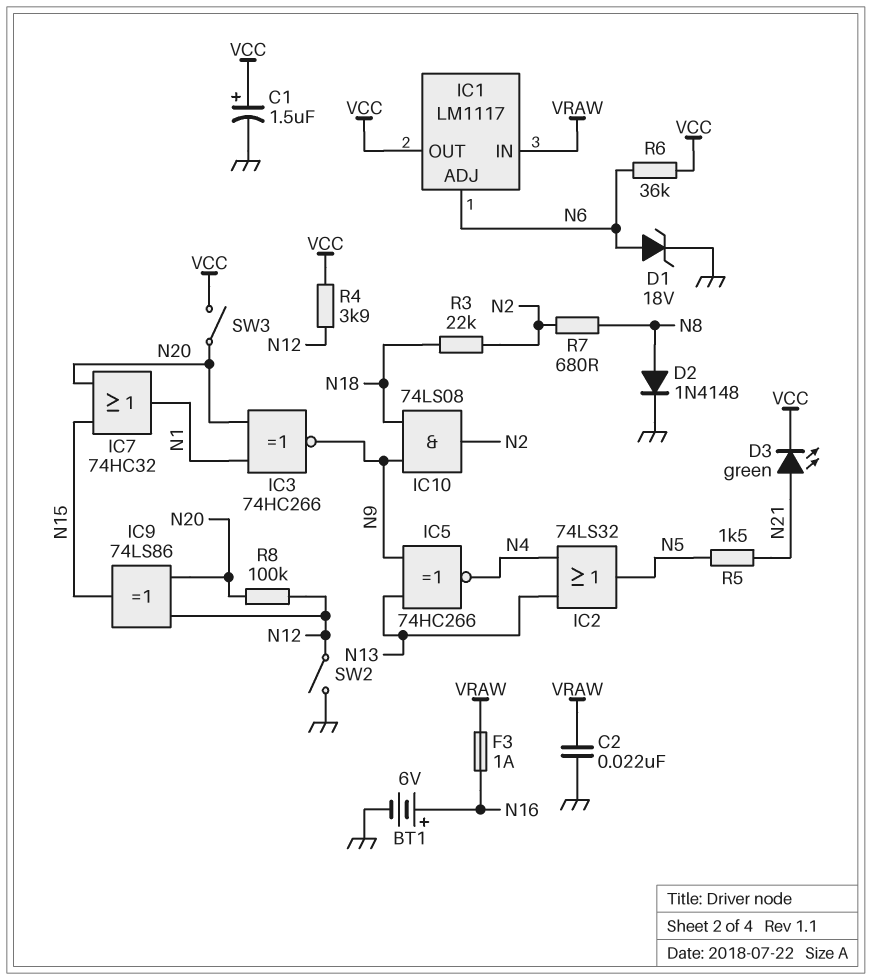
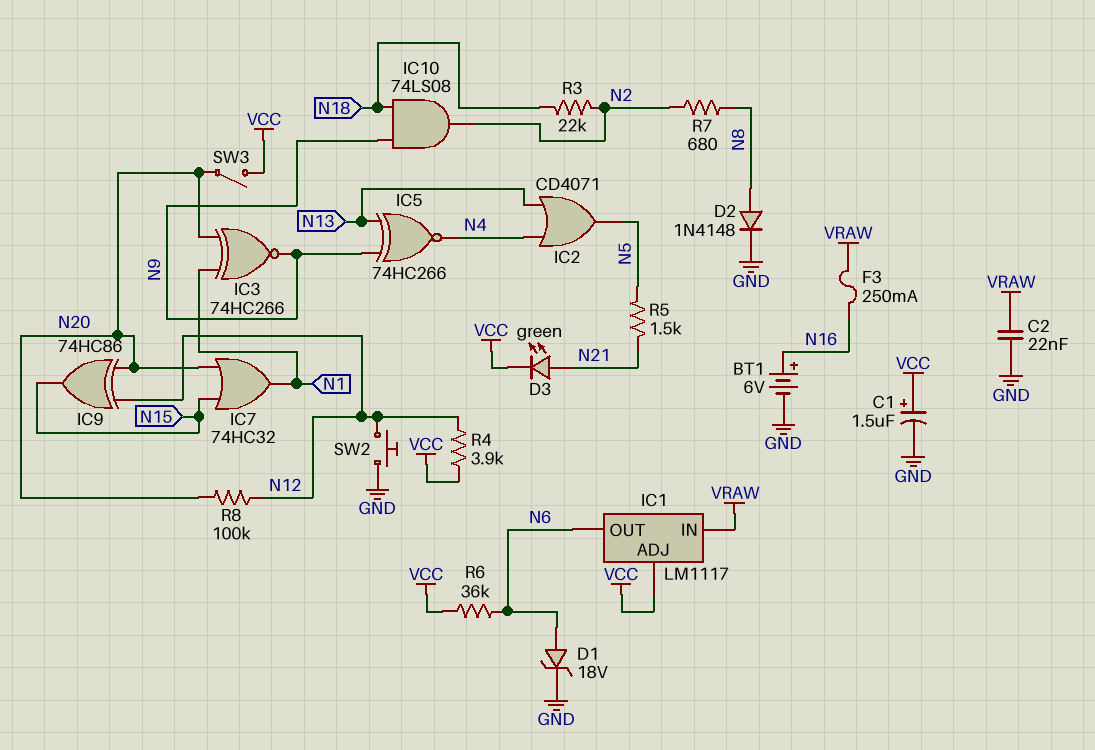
F3: 1A (N16, VRAW) -> 250mA (N16, VRAW)
IC1 pin ADJ: N6 -> VCC
IC1 pin OUT: VCC -> N6
IC2: OR 74LS32 (in N4, in N13, out N5) -> OR CD4071 (in N4, in N13, out N5)
IC9: XOR 74LS86 (in N12, in N20, out N15) -> XOR 74HC86 (in N12, in N20, out N15)
SW2: switch (GND, N12) -> button (GND, N12)

